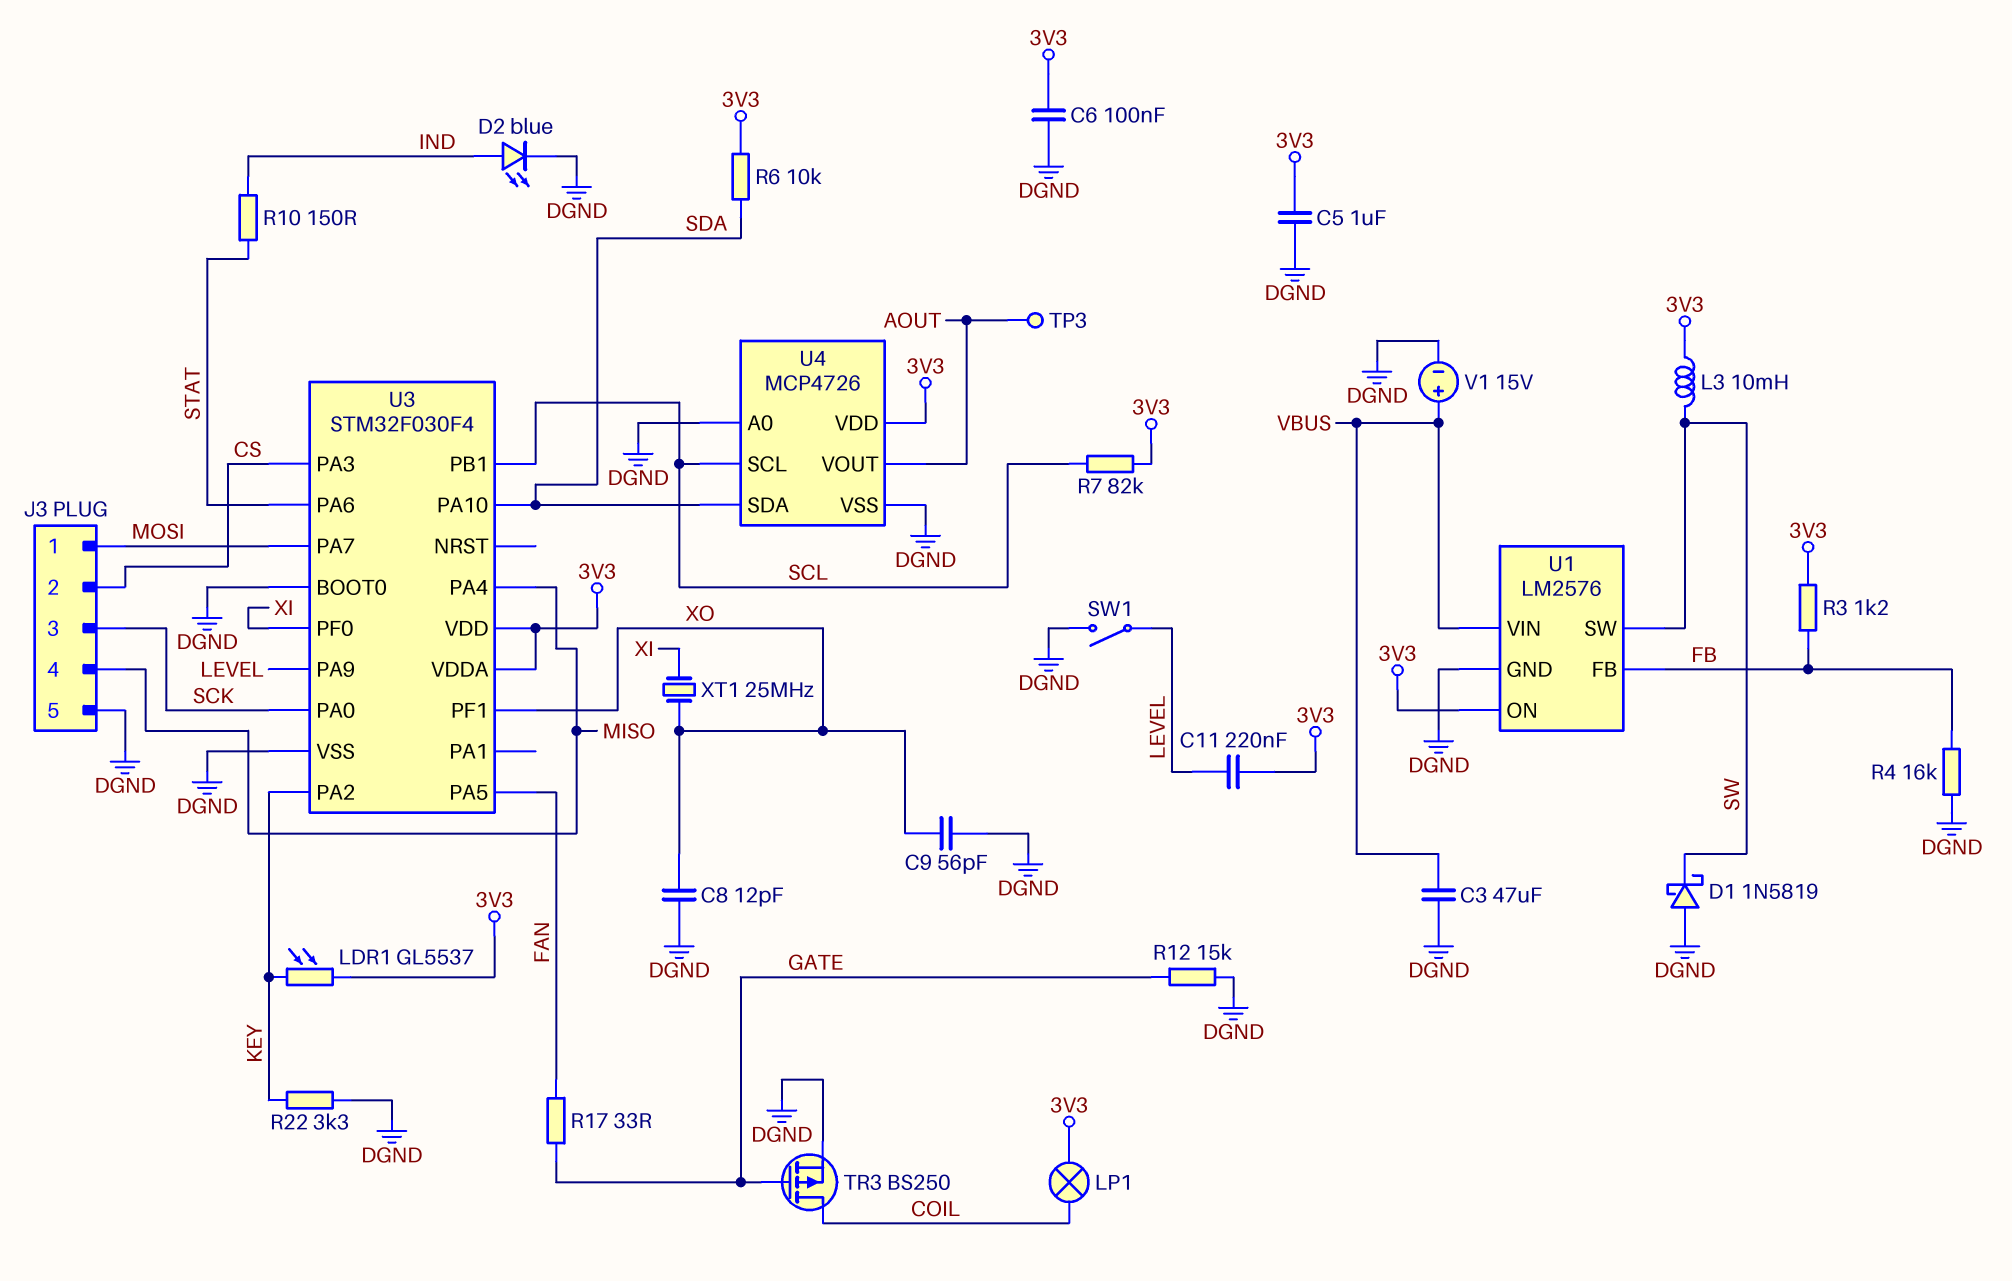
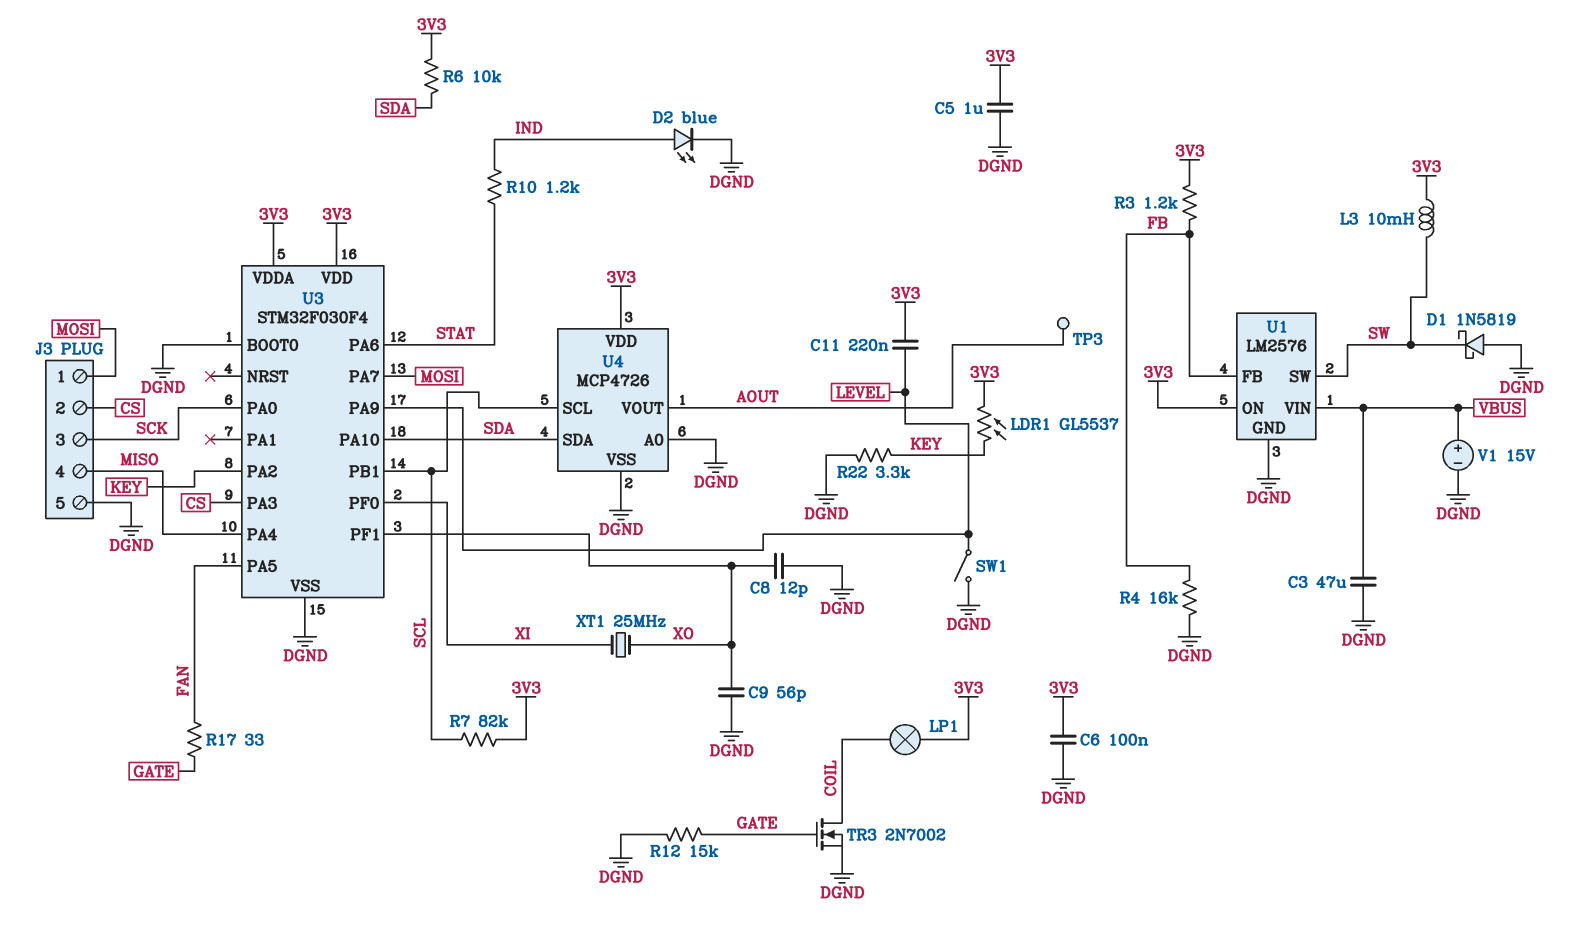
R10: 150 (IND, STAT) -> 1.2k (IND, STAT)
TR3: PMOS BS250 (G GATE, D COIL, S DGND) -> NMOS 2N7002 (G GATE, D COIL, S DGND)

